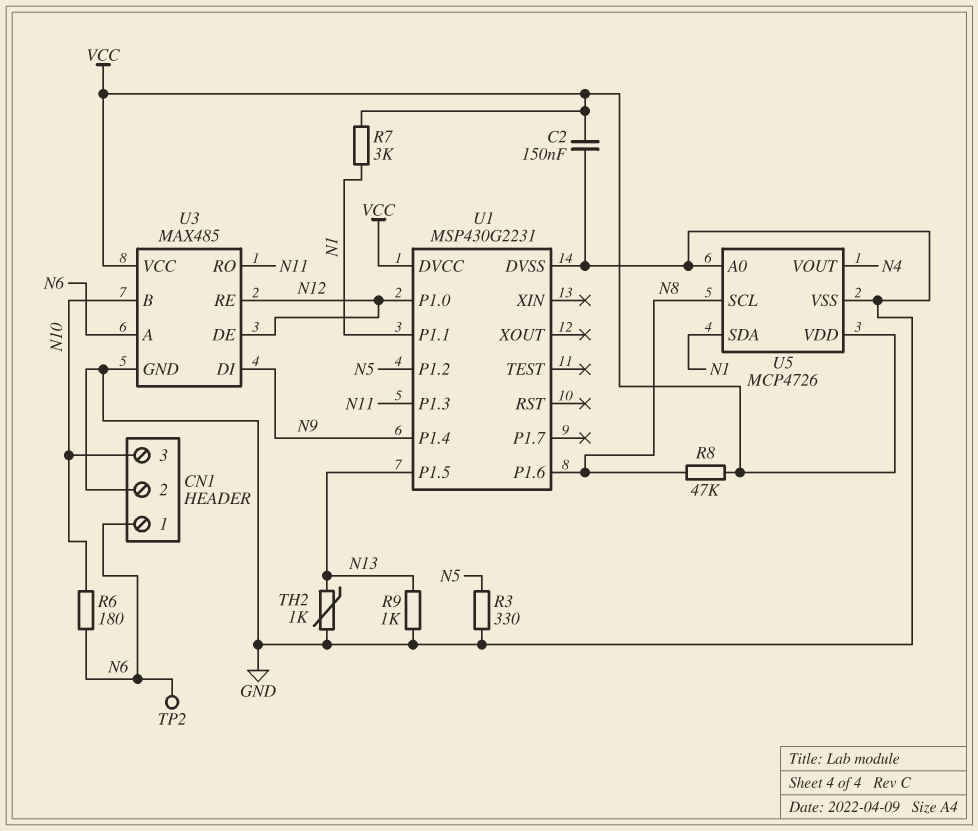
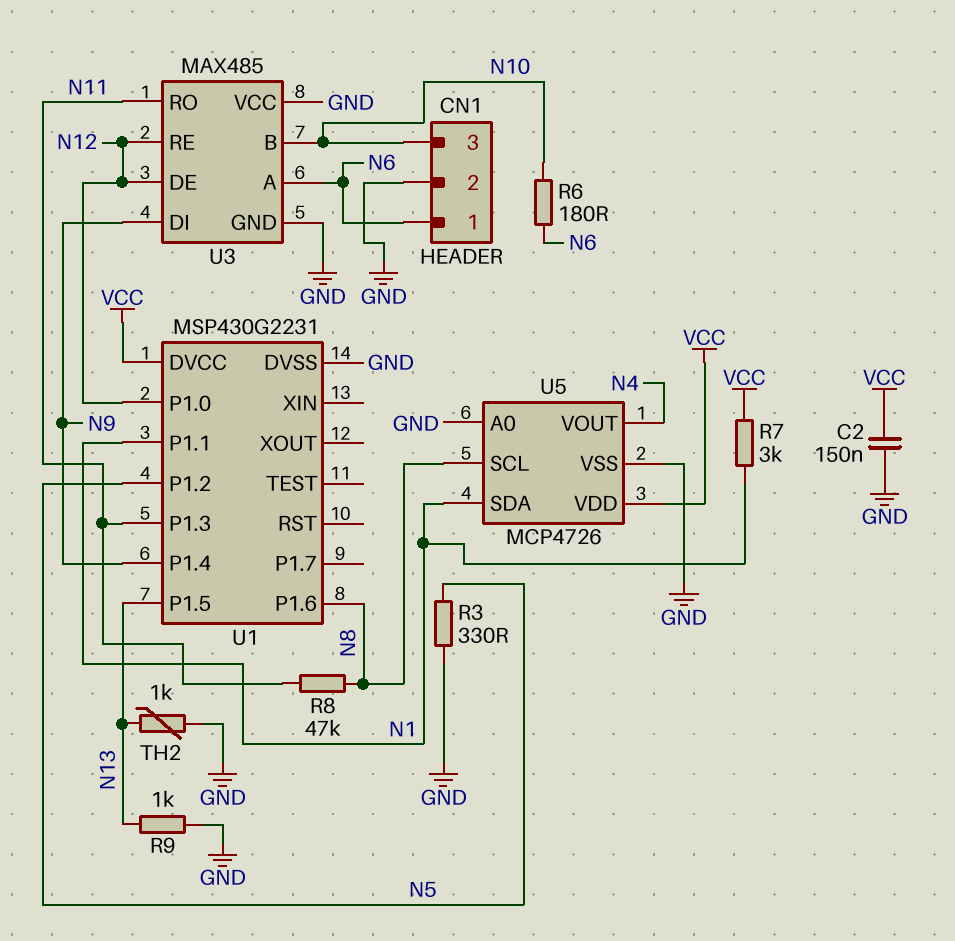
R8: 47k (N8, VCC) -> 47k (N8, N11)
TP2: test point (N6) -> none
U3 pin VCC: VCC -> GND

